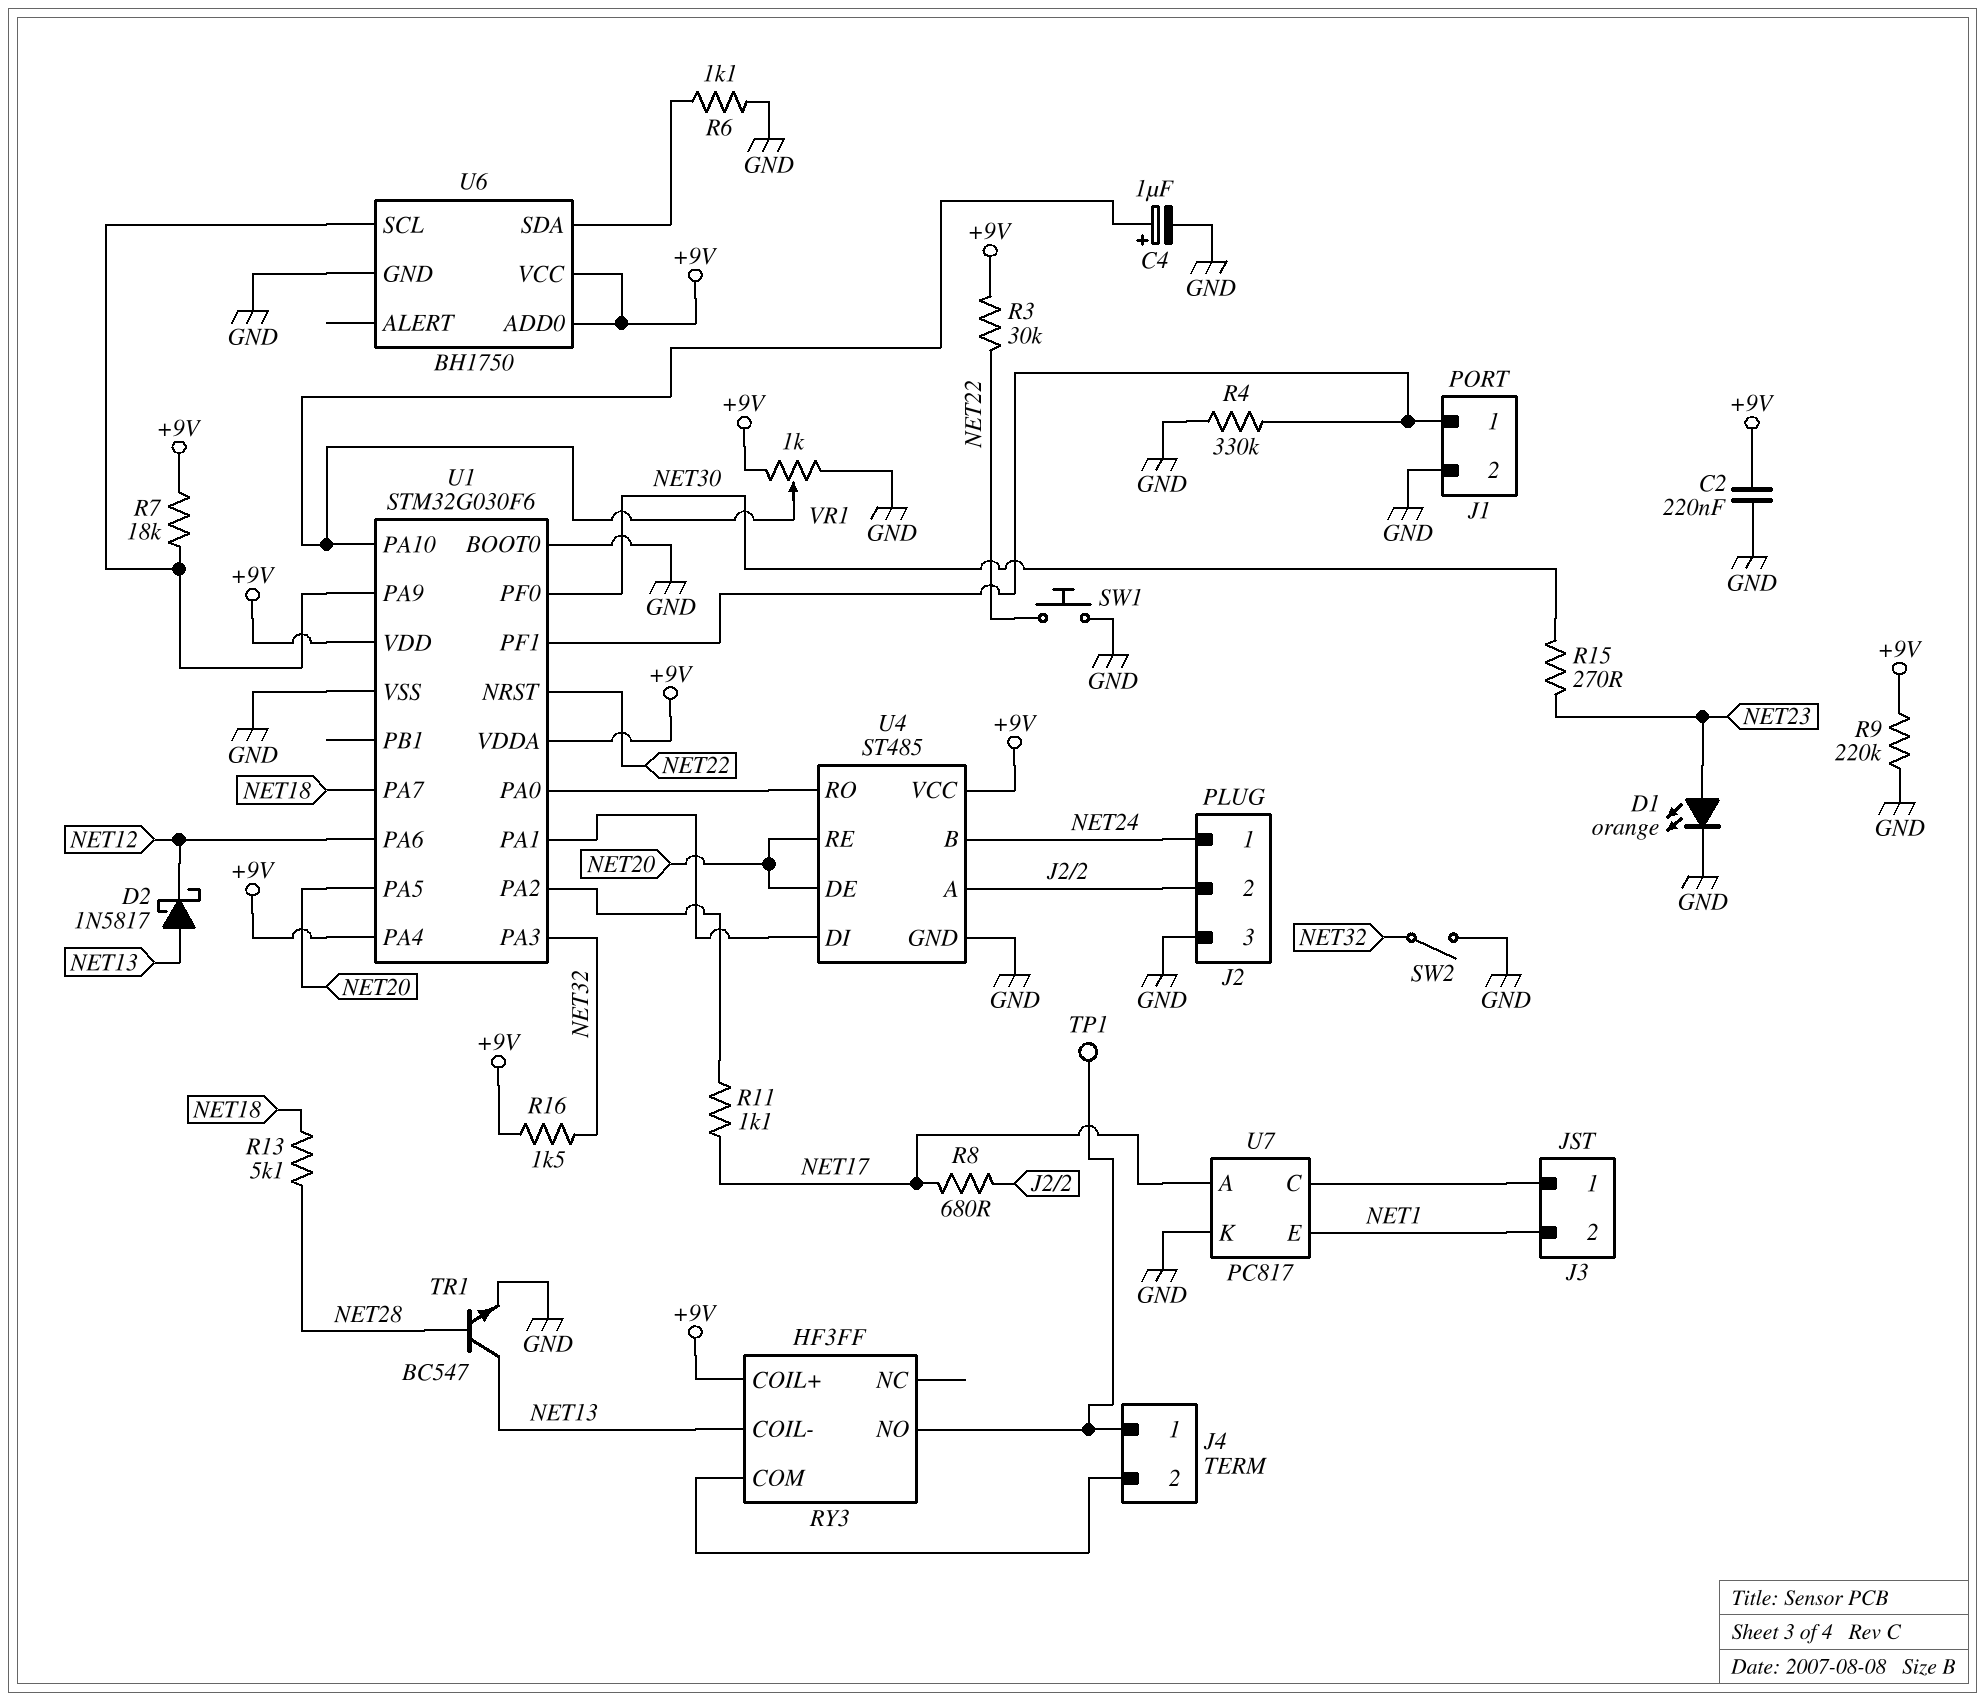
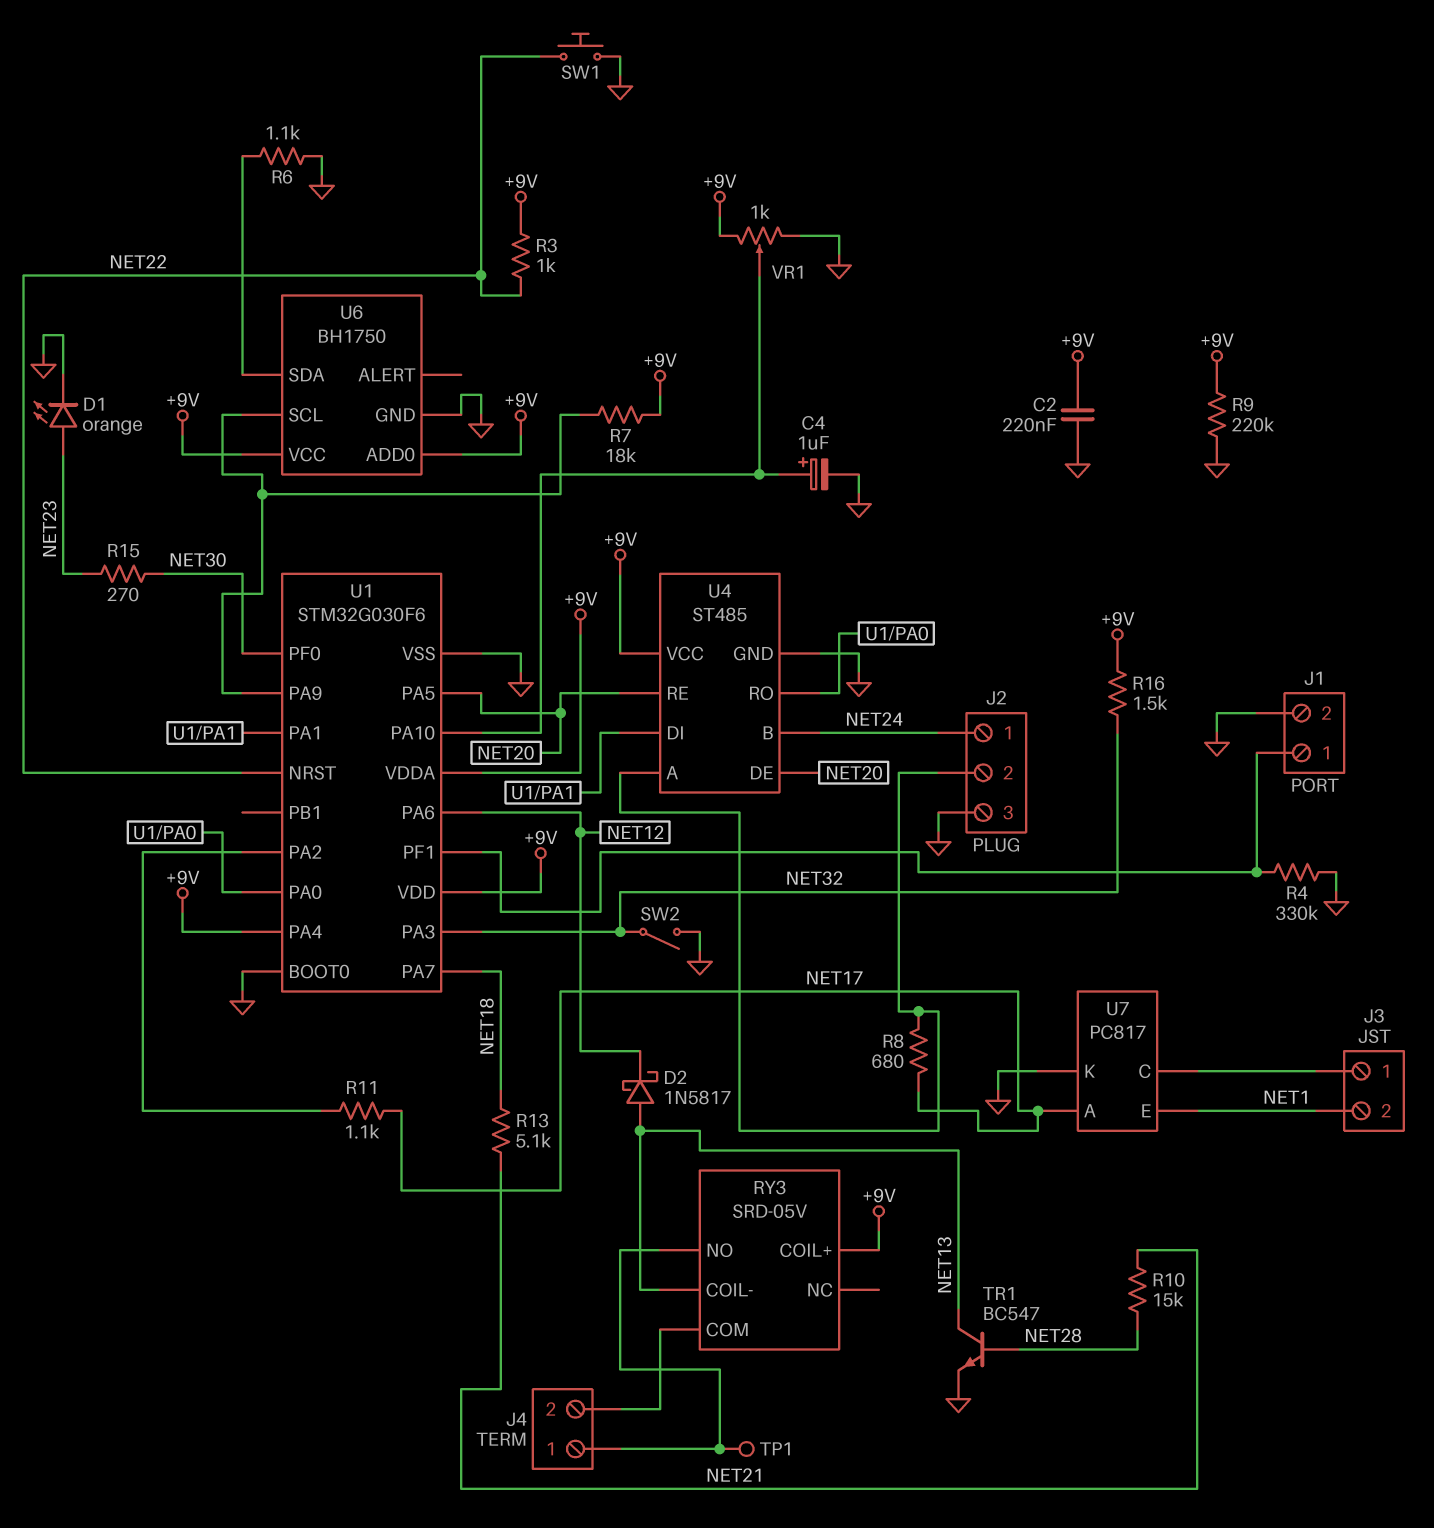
R3: 30k (+9V, NET22) -> 1k (+9V, NET22)
R10: none -> 15k (NET21, NET28)
R13: 5.1k (NET18, NET28) -> 5.1k (NET18, NET21)
RY3: HF3FF -> SRD-05V

